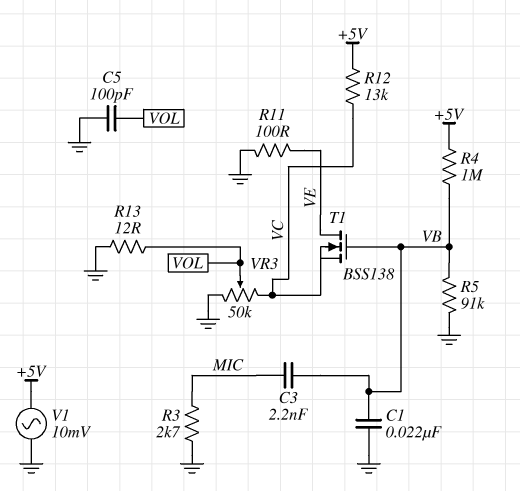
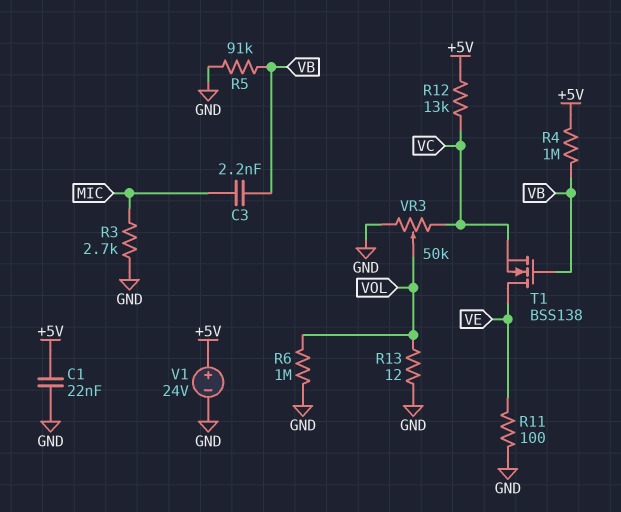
C1: 22nF (GND, VB) -> 22nF (+5V, GND)
C5: 100pF (GND, VOL) -> none
R6: none -> 1M (GND, VOL)
V1: AC 10mV (+5V, GND) -> 24V (plus +5V, minus GND)

